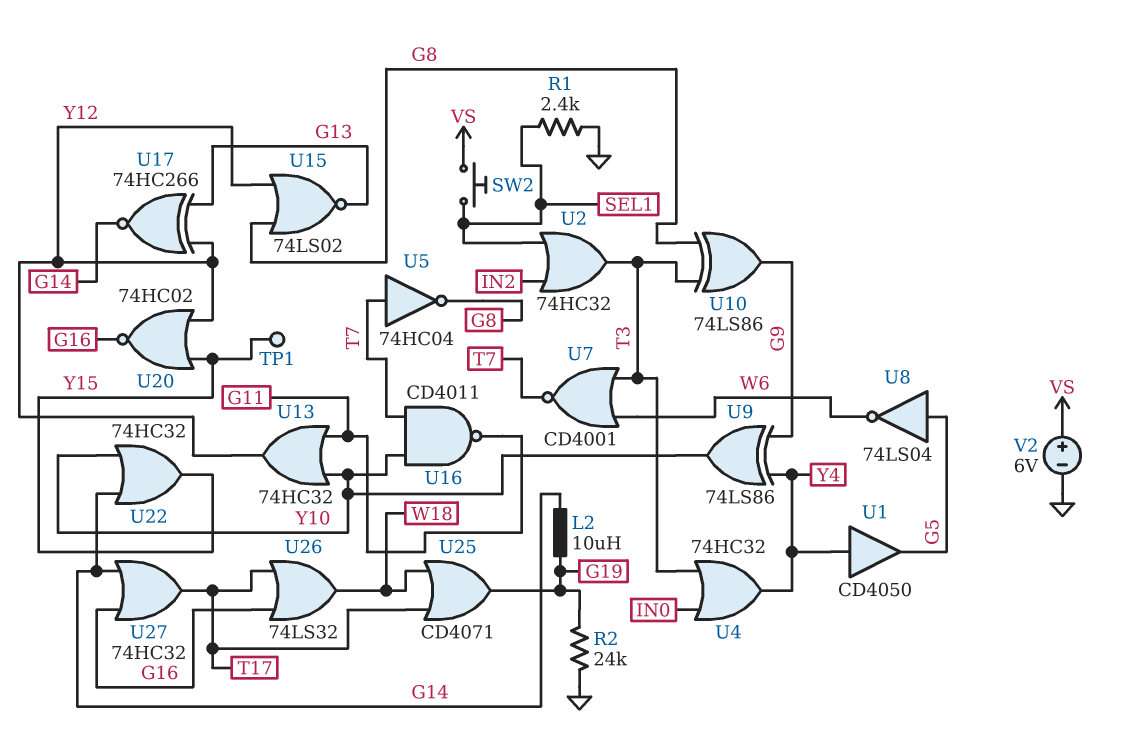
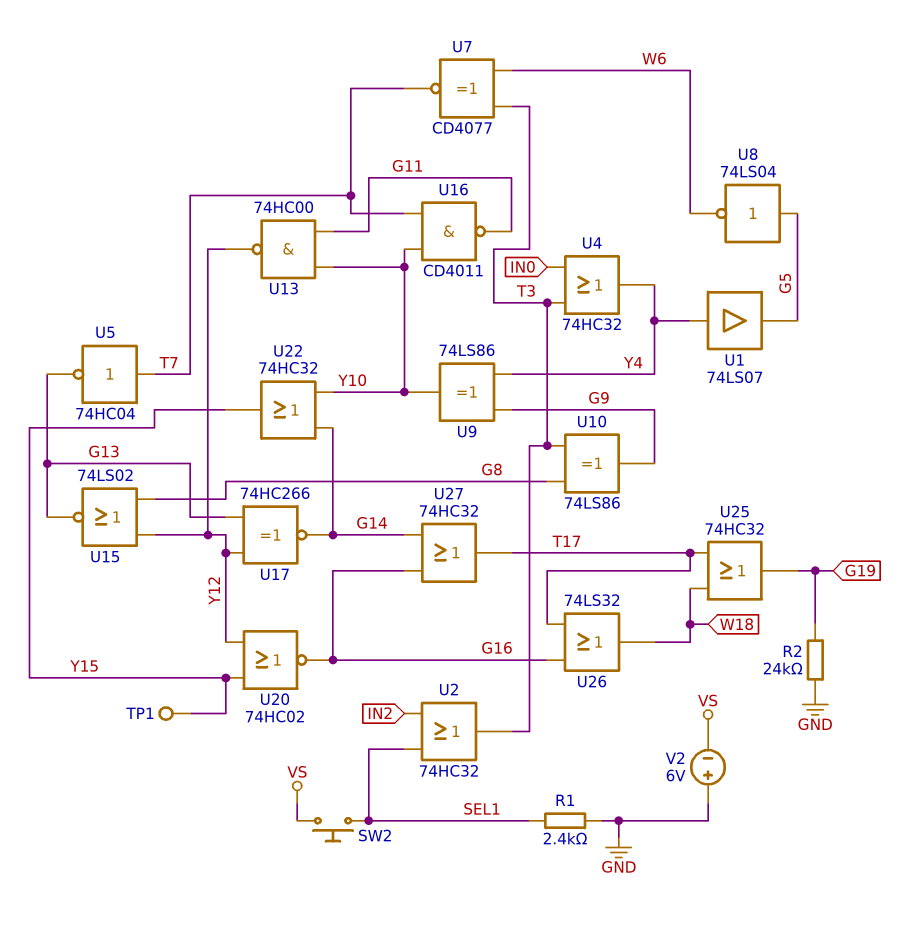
L2: 10uH (G14, G19) -> none
U1: buffer CD4050 (in Y4, out G5) -> buffer 74LS07 (in Y4, out G5)
U5: NOT 74HC04 (in T7, out G8) -> NOT 74HC04 (in T7, out G13)
U7: NOR CD4001 (in T3, in W6, out T7) -> XNOR CD4077 (in T3, in W6, out T7)
U13: OR 74HC32 (in G11, in Y10, out Y12) -> NAND 74HC00 (in G11, in Y10, out Y12)
U25: OR CD4071 (in T17, in W18, out G19) -> OR 74HC32 (in T17, in W18, out G19)
V2: 6V (plus VS, minus GND) -> 6V (plus GND, minus VS)

